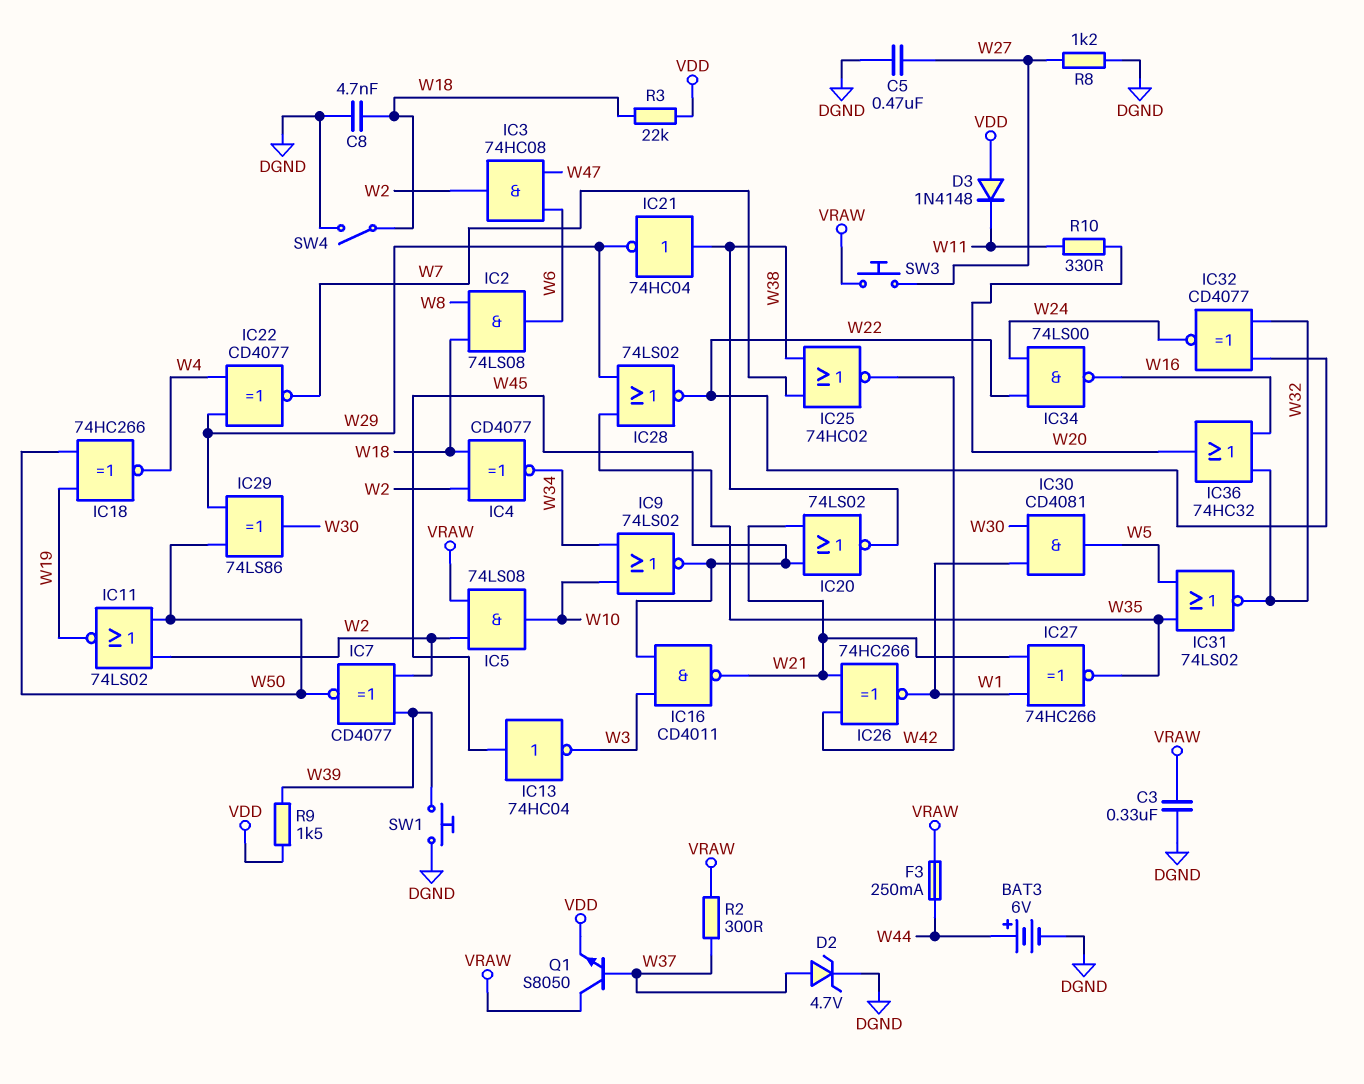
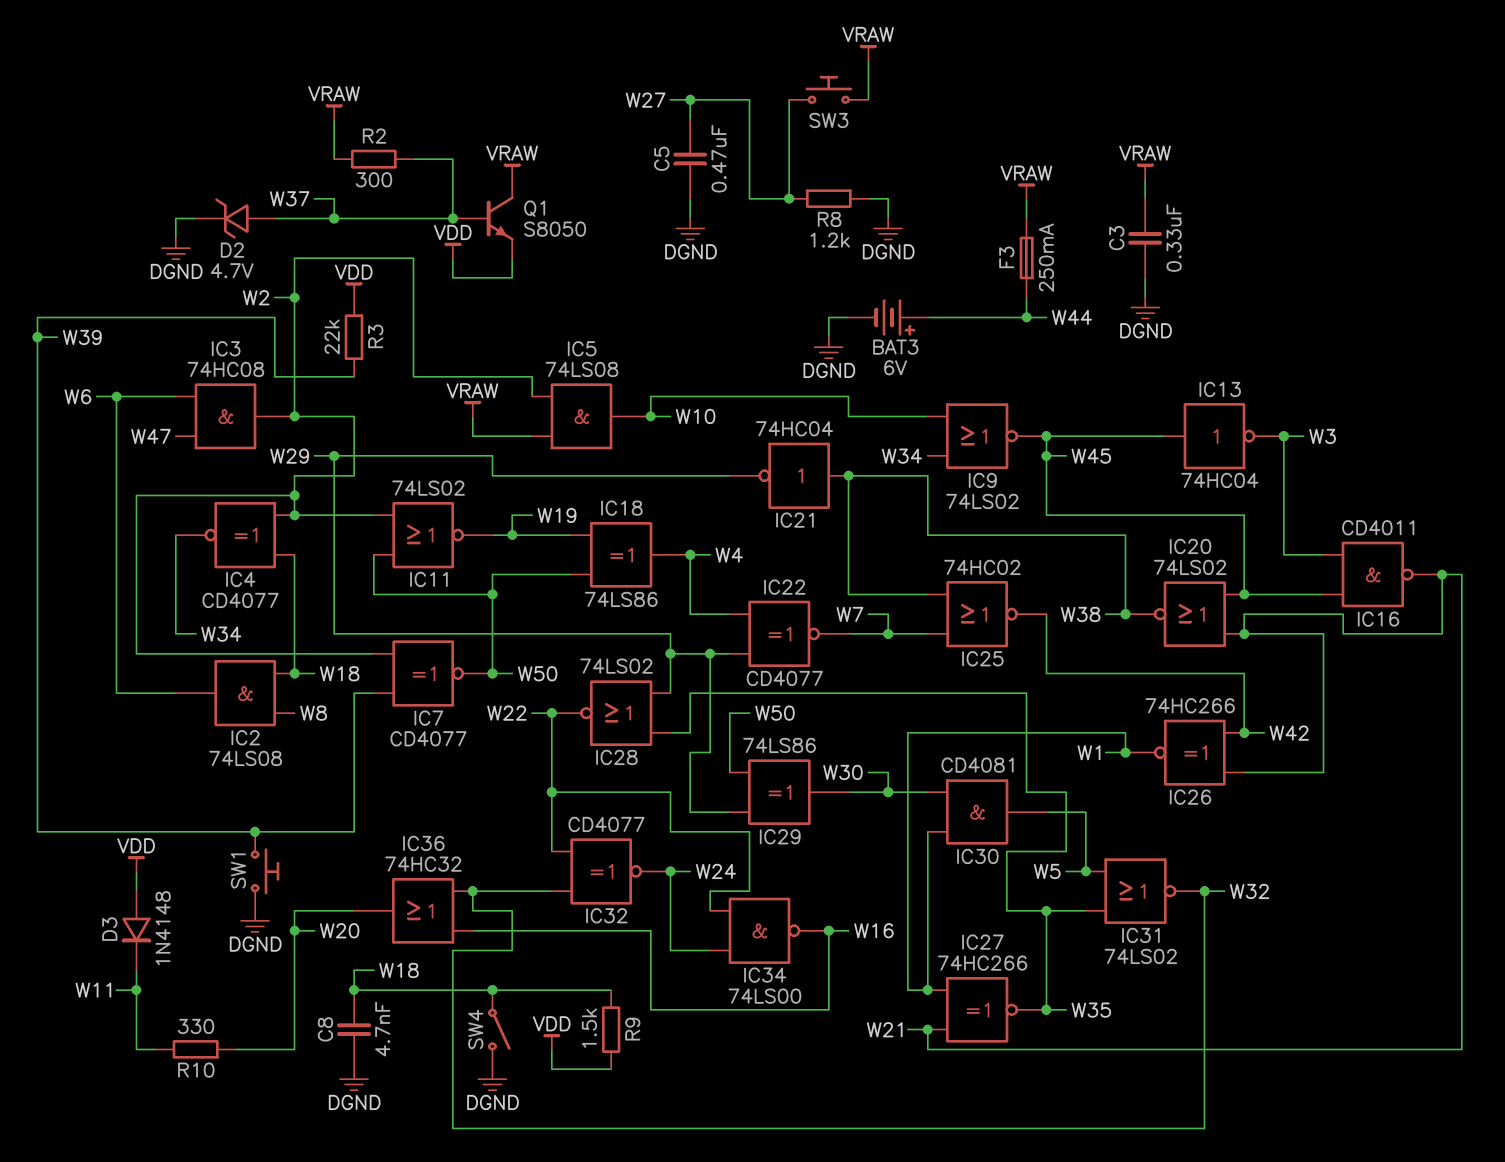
IC18: XNOR 74HC266 (in W19, in W50, out W4) -> XOR 74LS86 (in W19, in W50, out W4)
R3: 22k (VDD, W18) -> 22k (VDD, W39)
R9: 1.5k (VDD, W39) -> 1.5k (VDD, W18)

